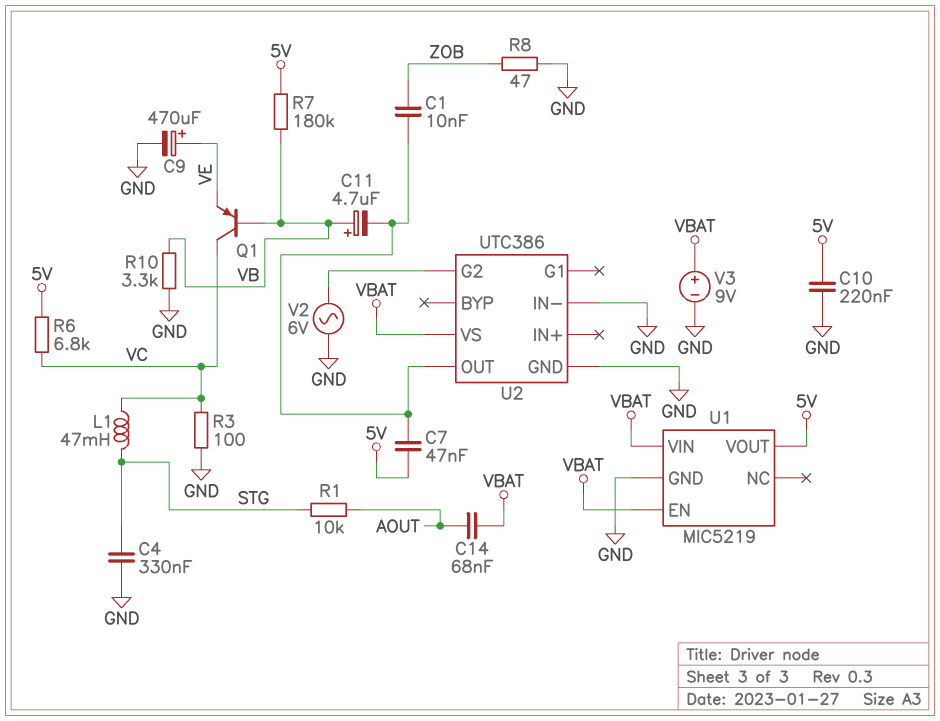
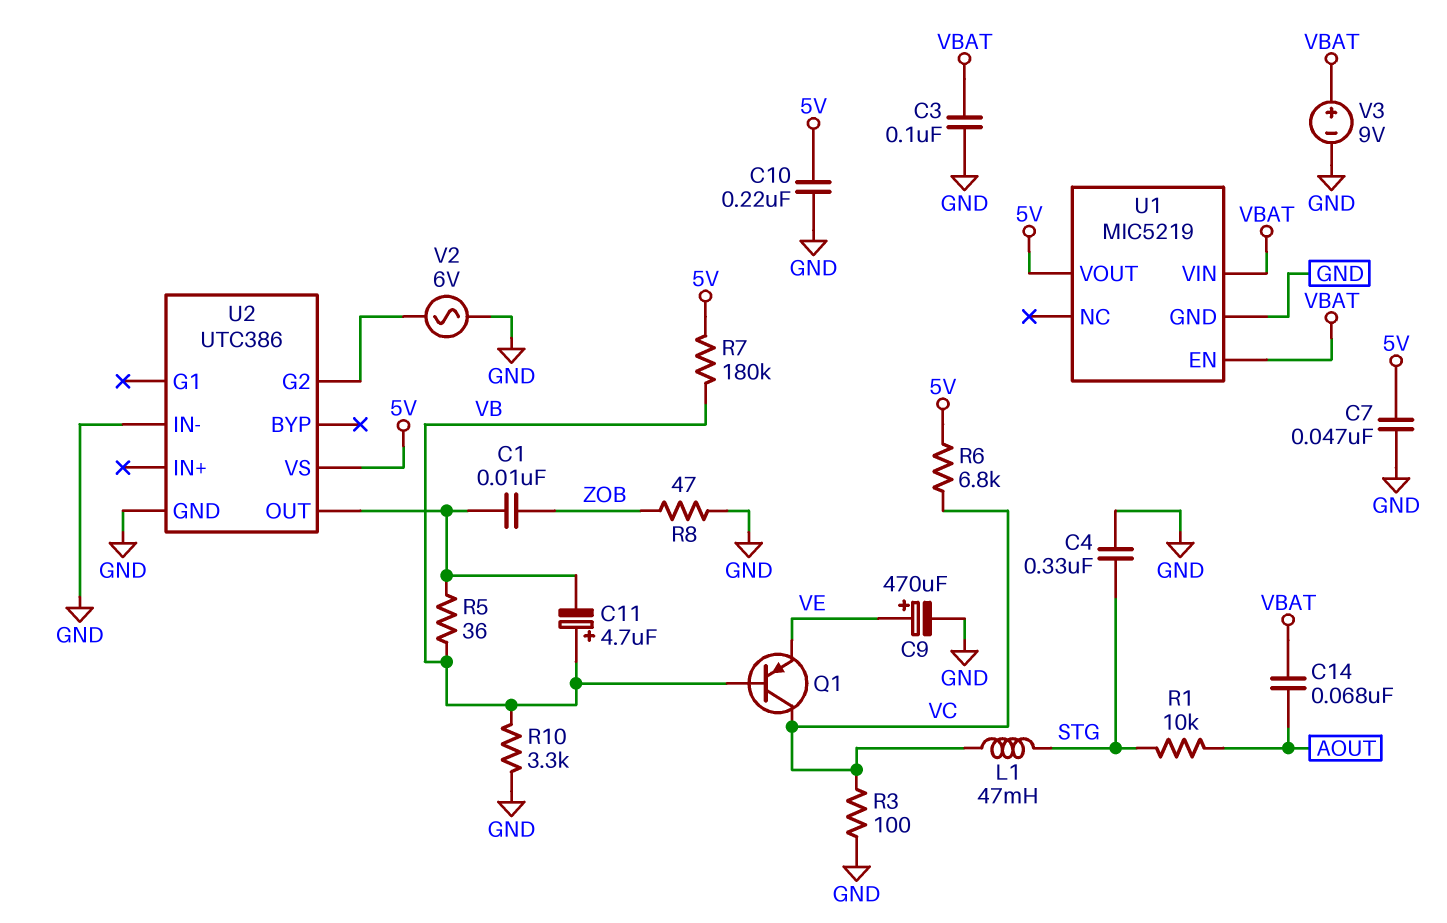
C3: none -> 100nF (GND, VBAT)
C7: 47nF (5V, U2/OUT) -> 47nF (5V, GND)
R5: none -> 36 (U2/OUT, VB)
U2 pin VS: VBAT -> 5V

